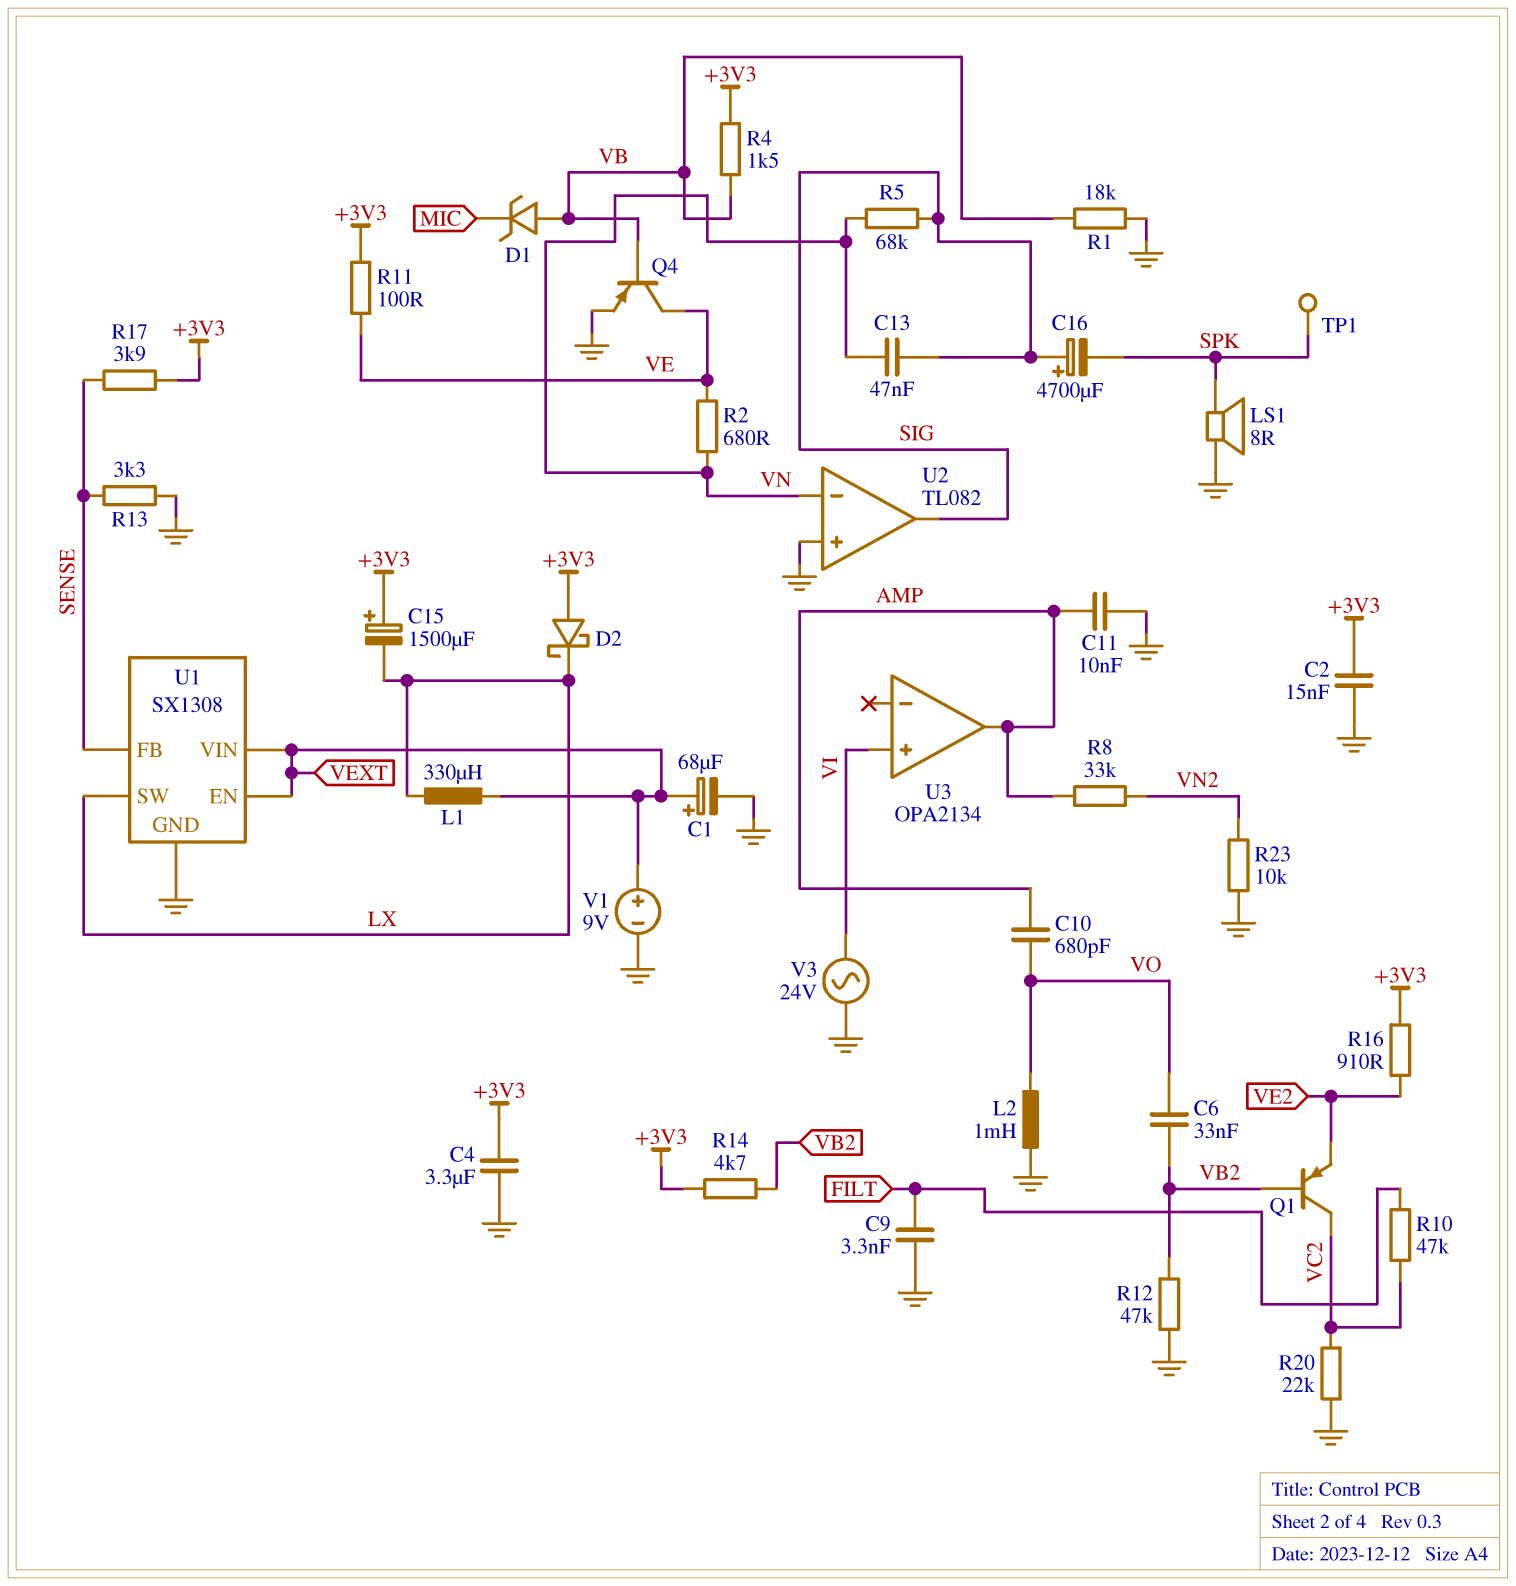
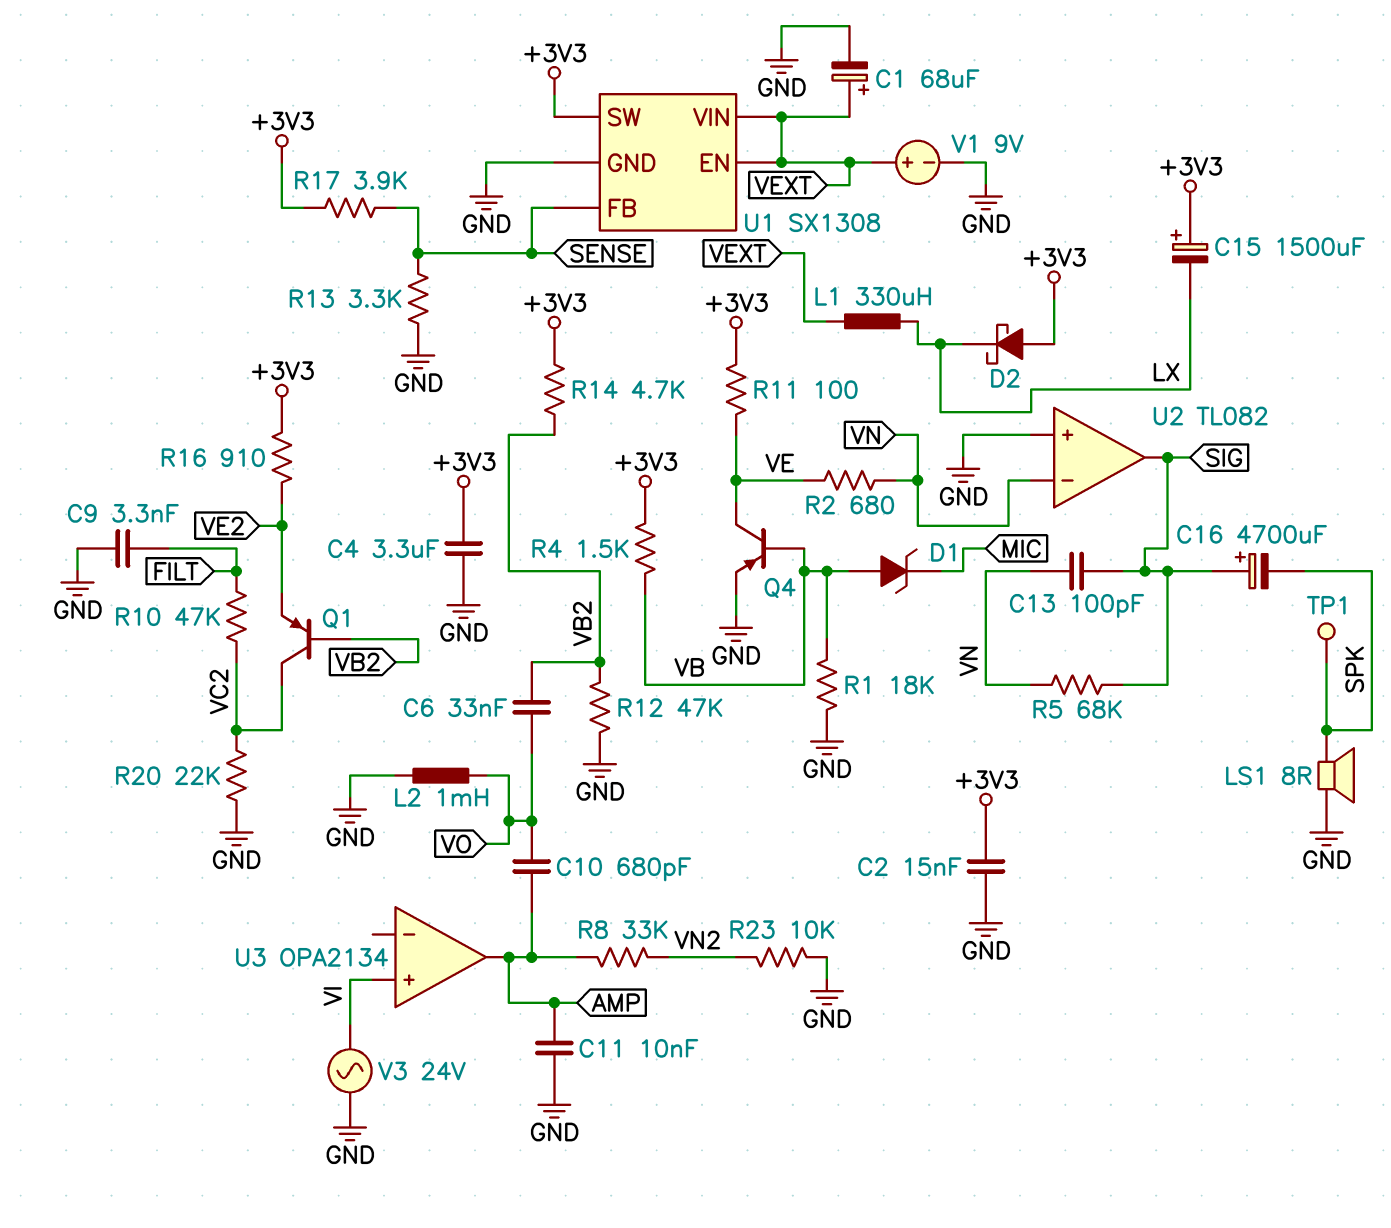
C13: 47nF (SIG, VN) -> 100pF (SIG, VN)
U1 pin SW: LX -> +3V3

